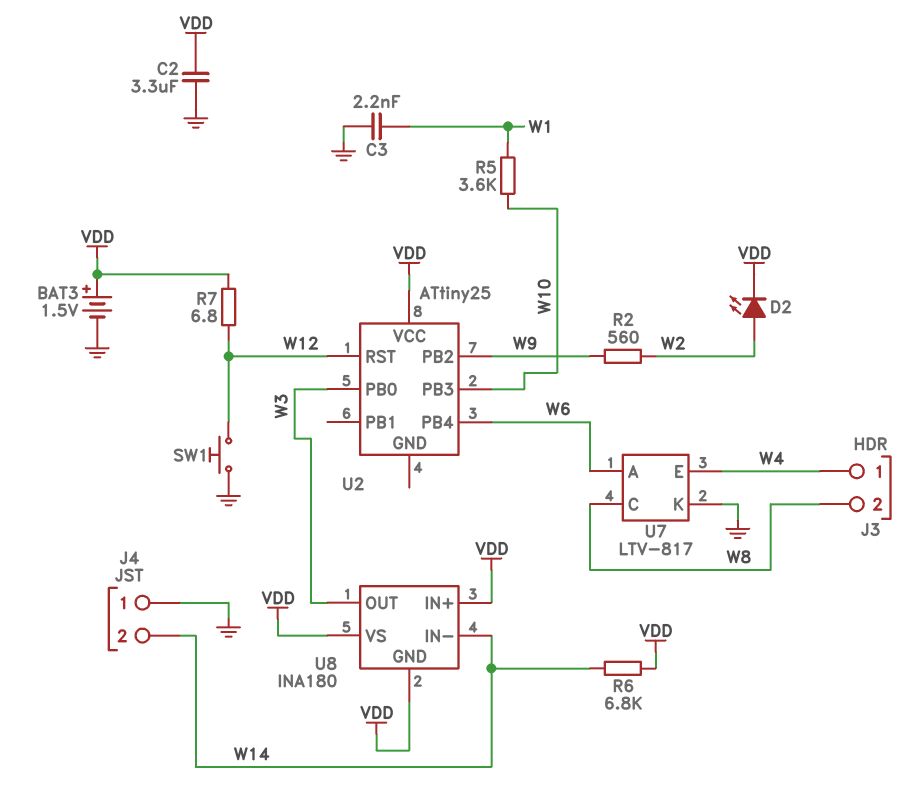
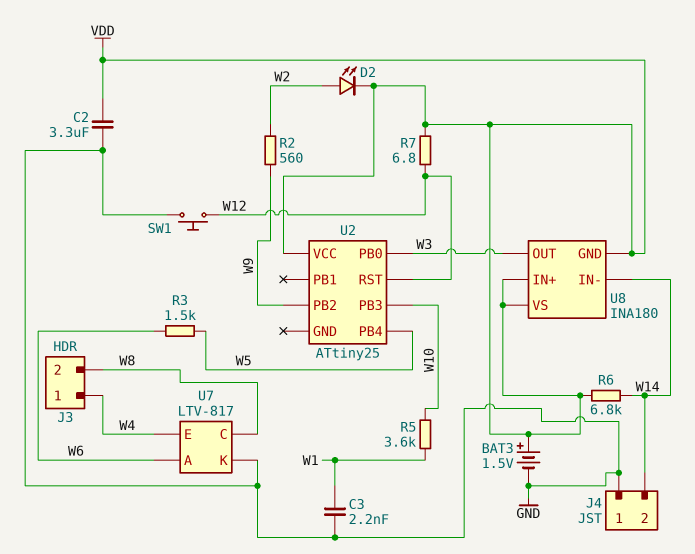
R3: none -> 1.5k (W5, W6)
U2 pin PB4: W6 -> W5

